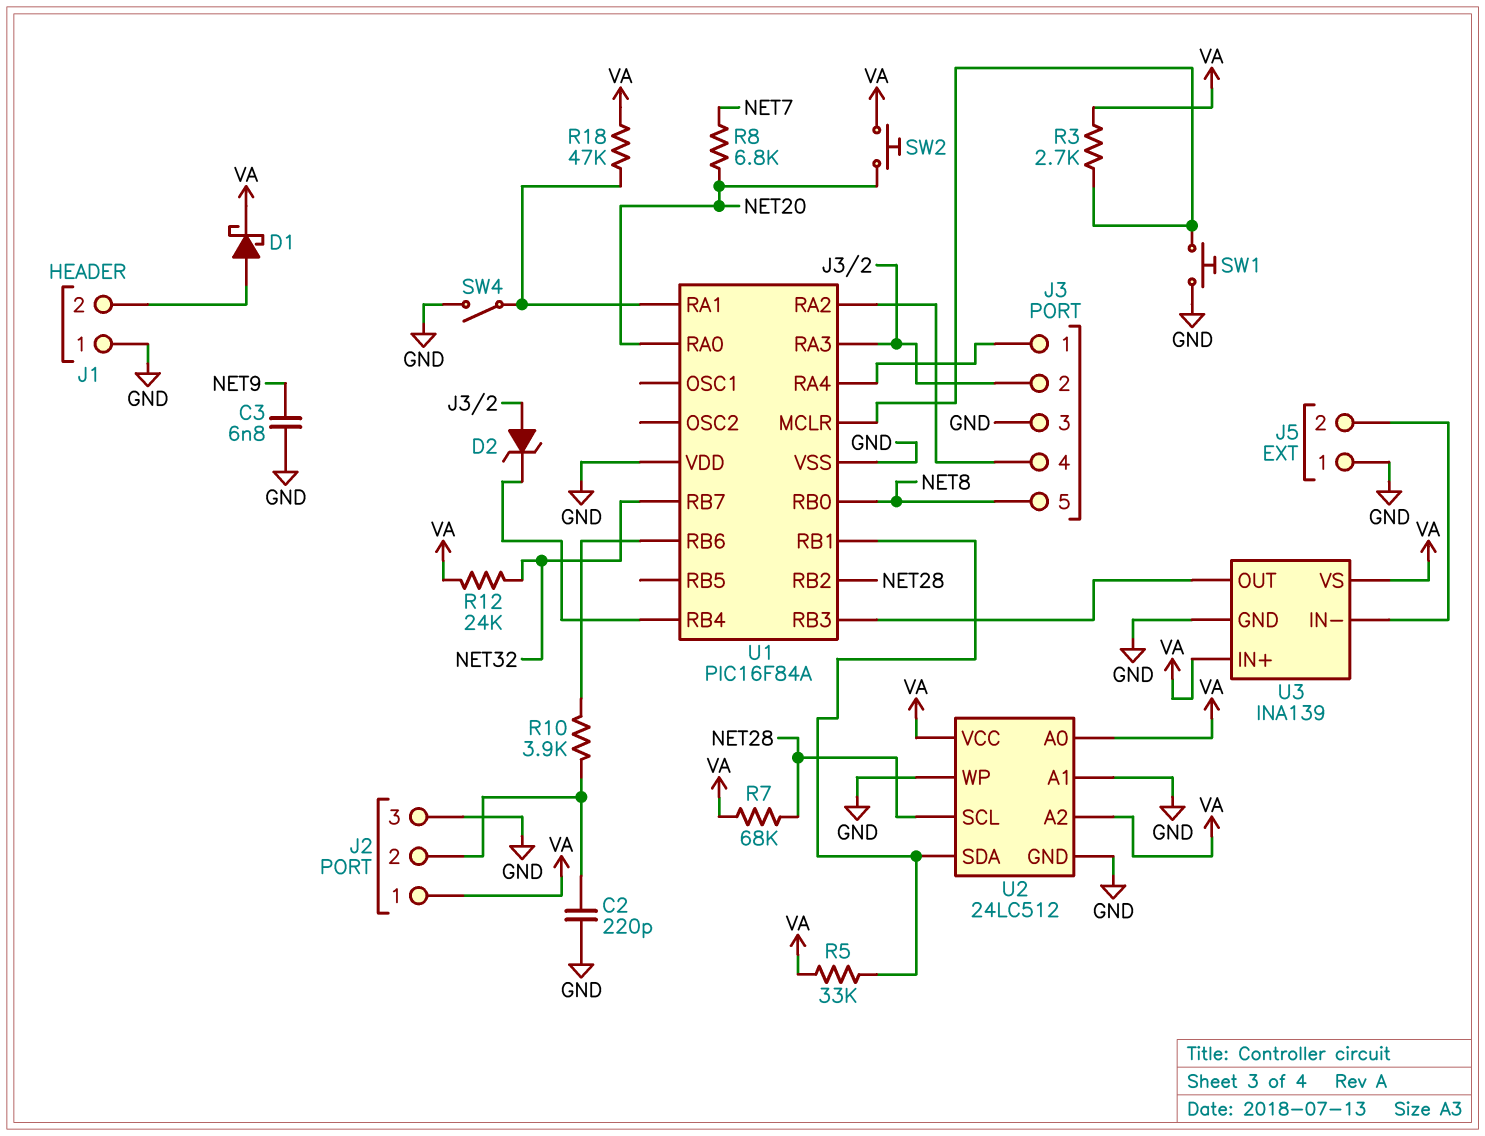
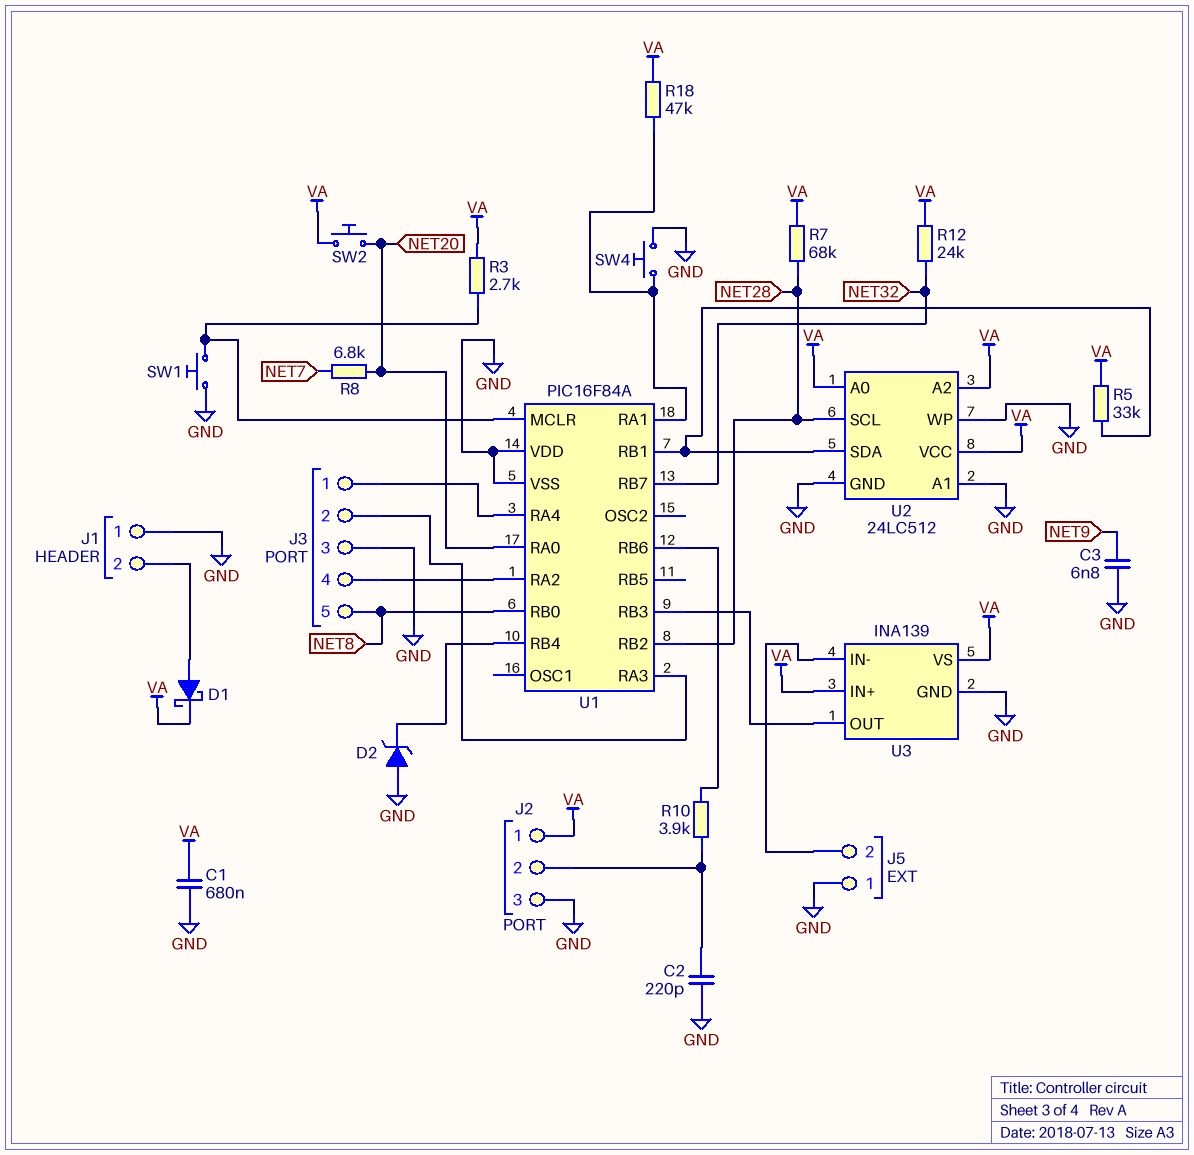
C1: none -> 680nF (GND, VA)
D2: zener (A J3/2, K U1/RB4) -> zener (A GND, K U1/RB4)
SW4: switch (GND, U1/RA1) -> button (GND, U1/RA1)

